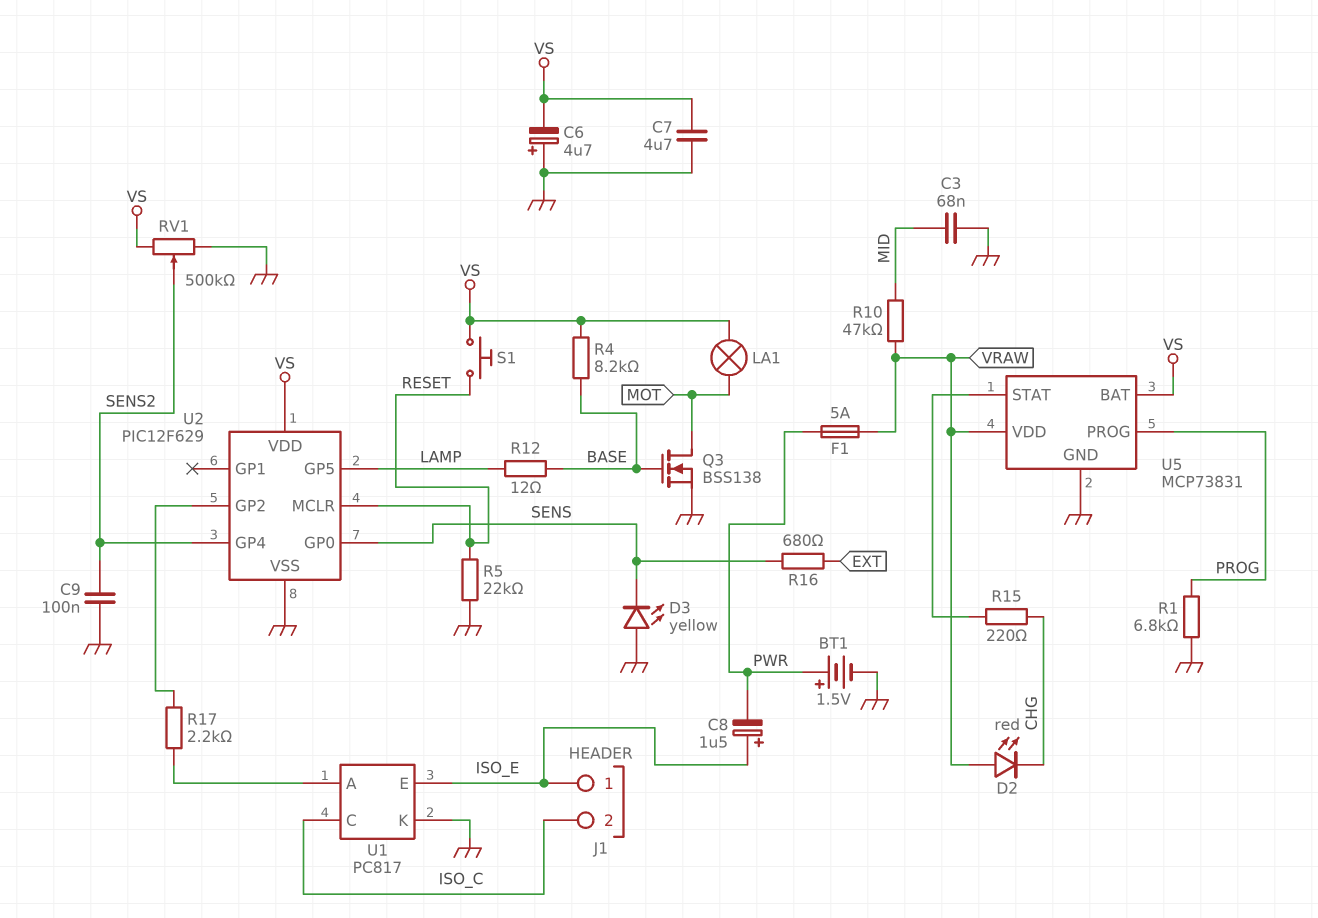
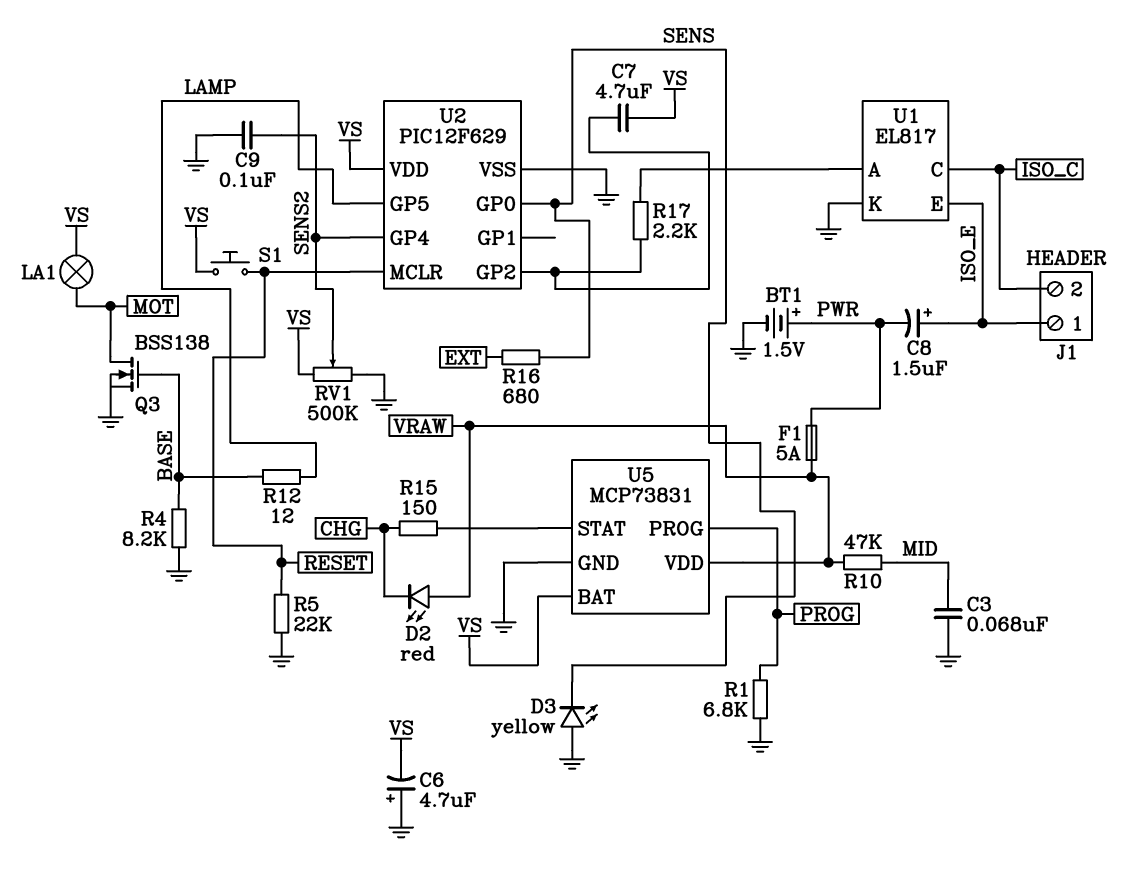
C7: 4.7uF (GND, VS) -> 4.7uF (U2/GP2, VS)
R4: 8.2k (BASE, VS) -> 8.2k (BASE, GND)
R15: 220 (CHG, U5/STAT) -> 150 (CHG, U5/STAT)
U1: PC817 -> EL817

